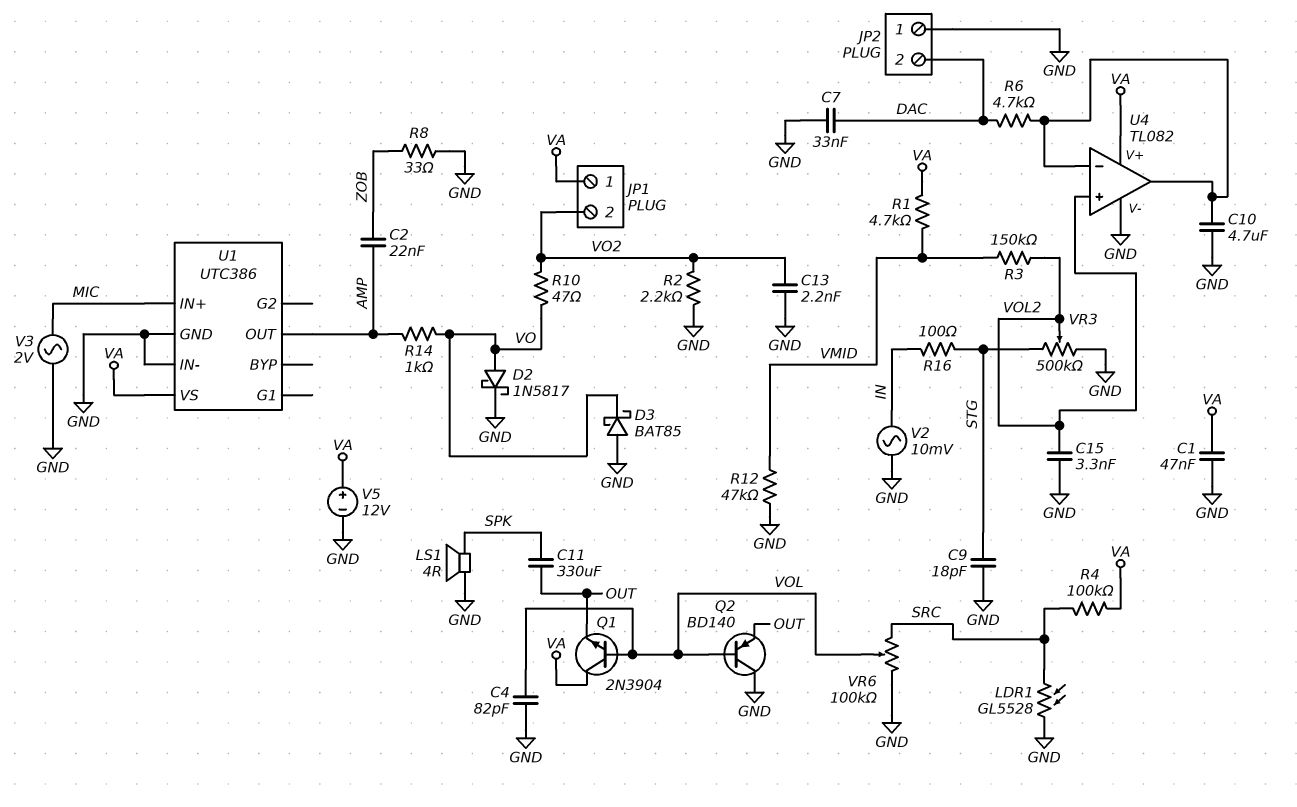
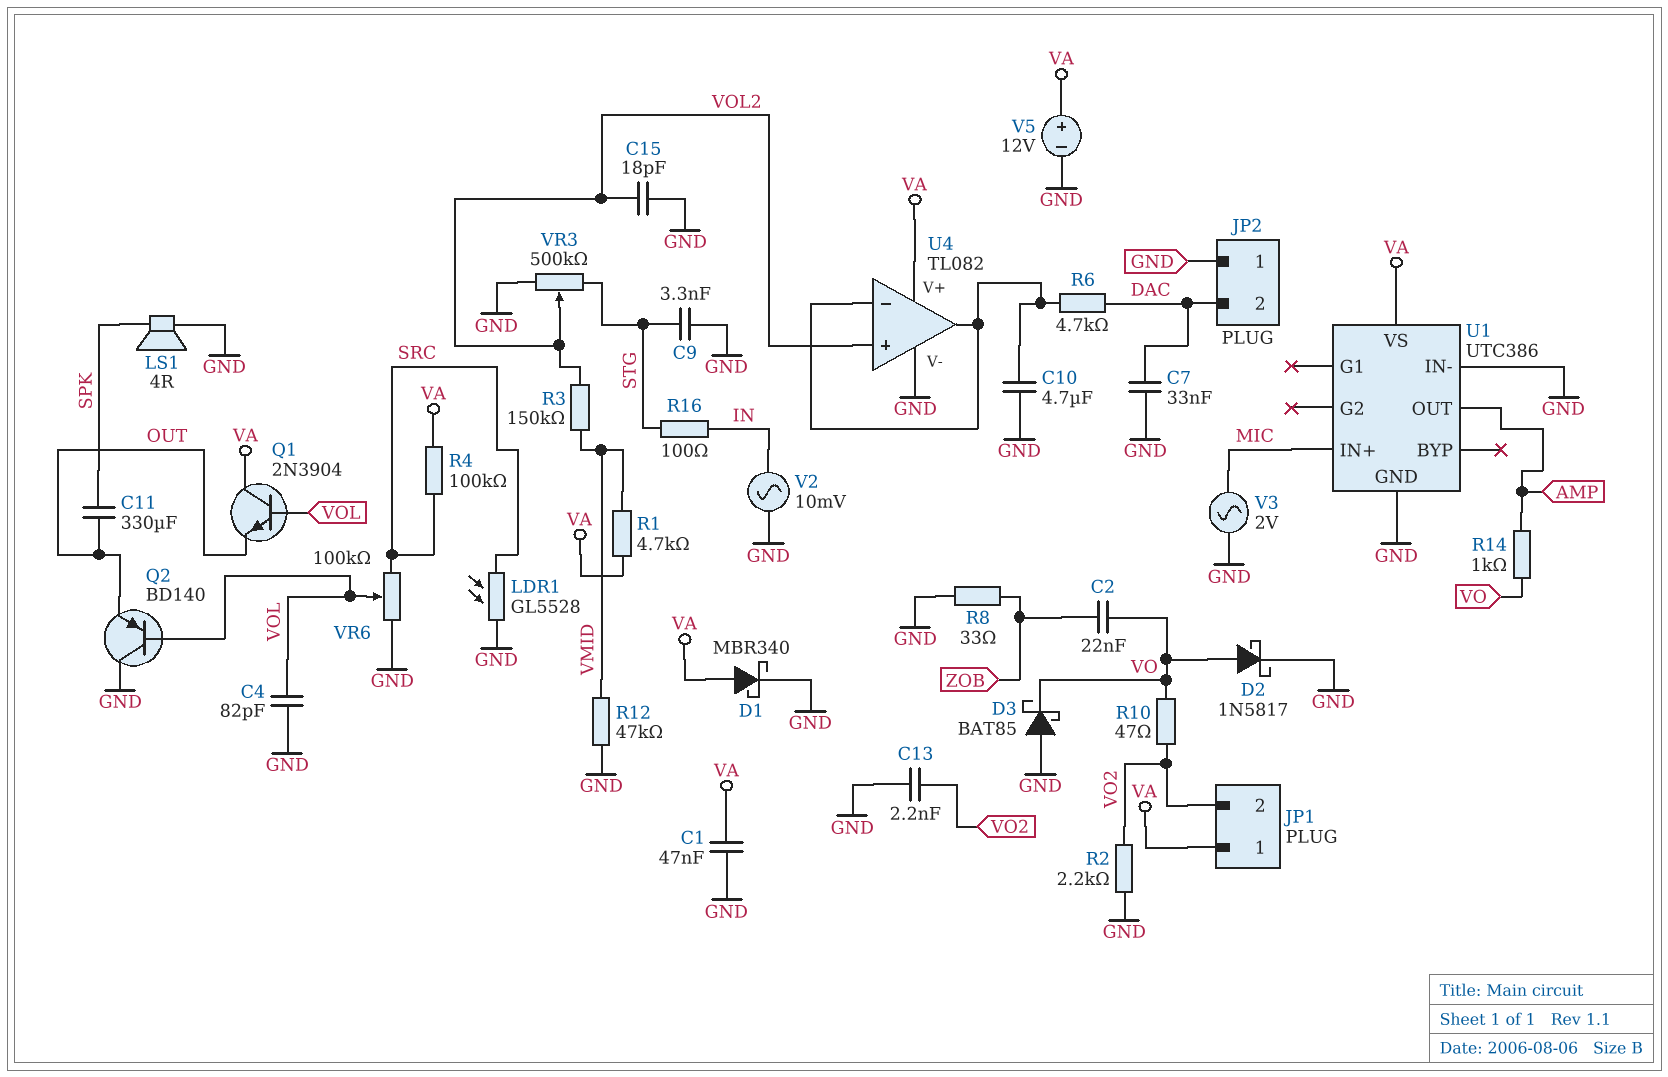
C2: 22nF (AMP, ZOB) -> 22nF (VO, ZOB)
C9: 18pF (GND, STG) -> 3.3nF (GND, STG)
C15: 3.3nF (GND, VOL2) -> 18pF (GND, VOL2)
D1: none -> schottky MBR340 (A VA, K GND)

